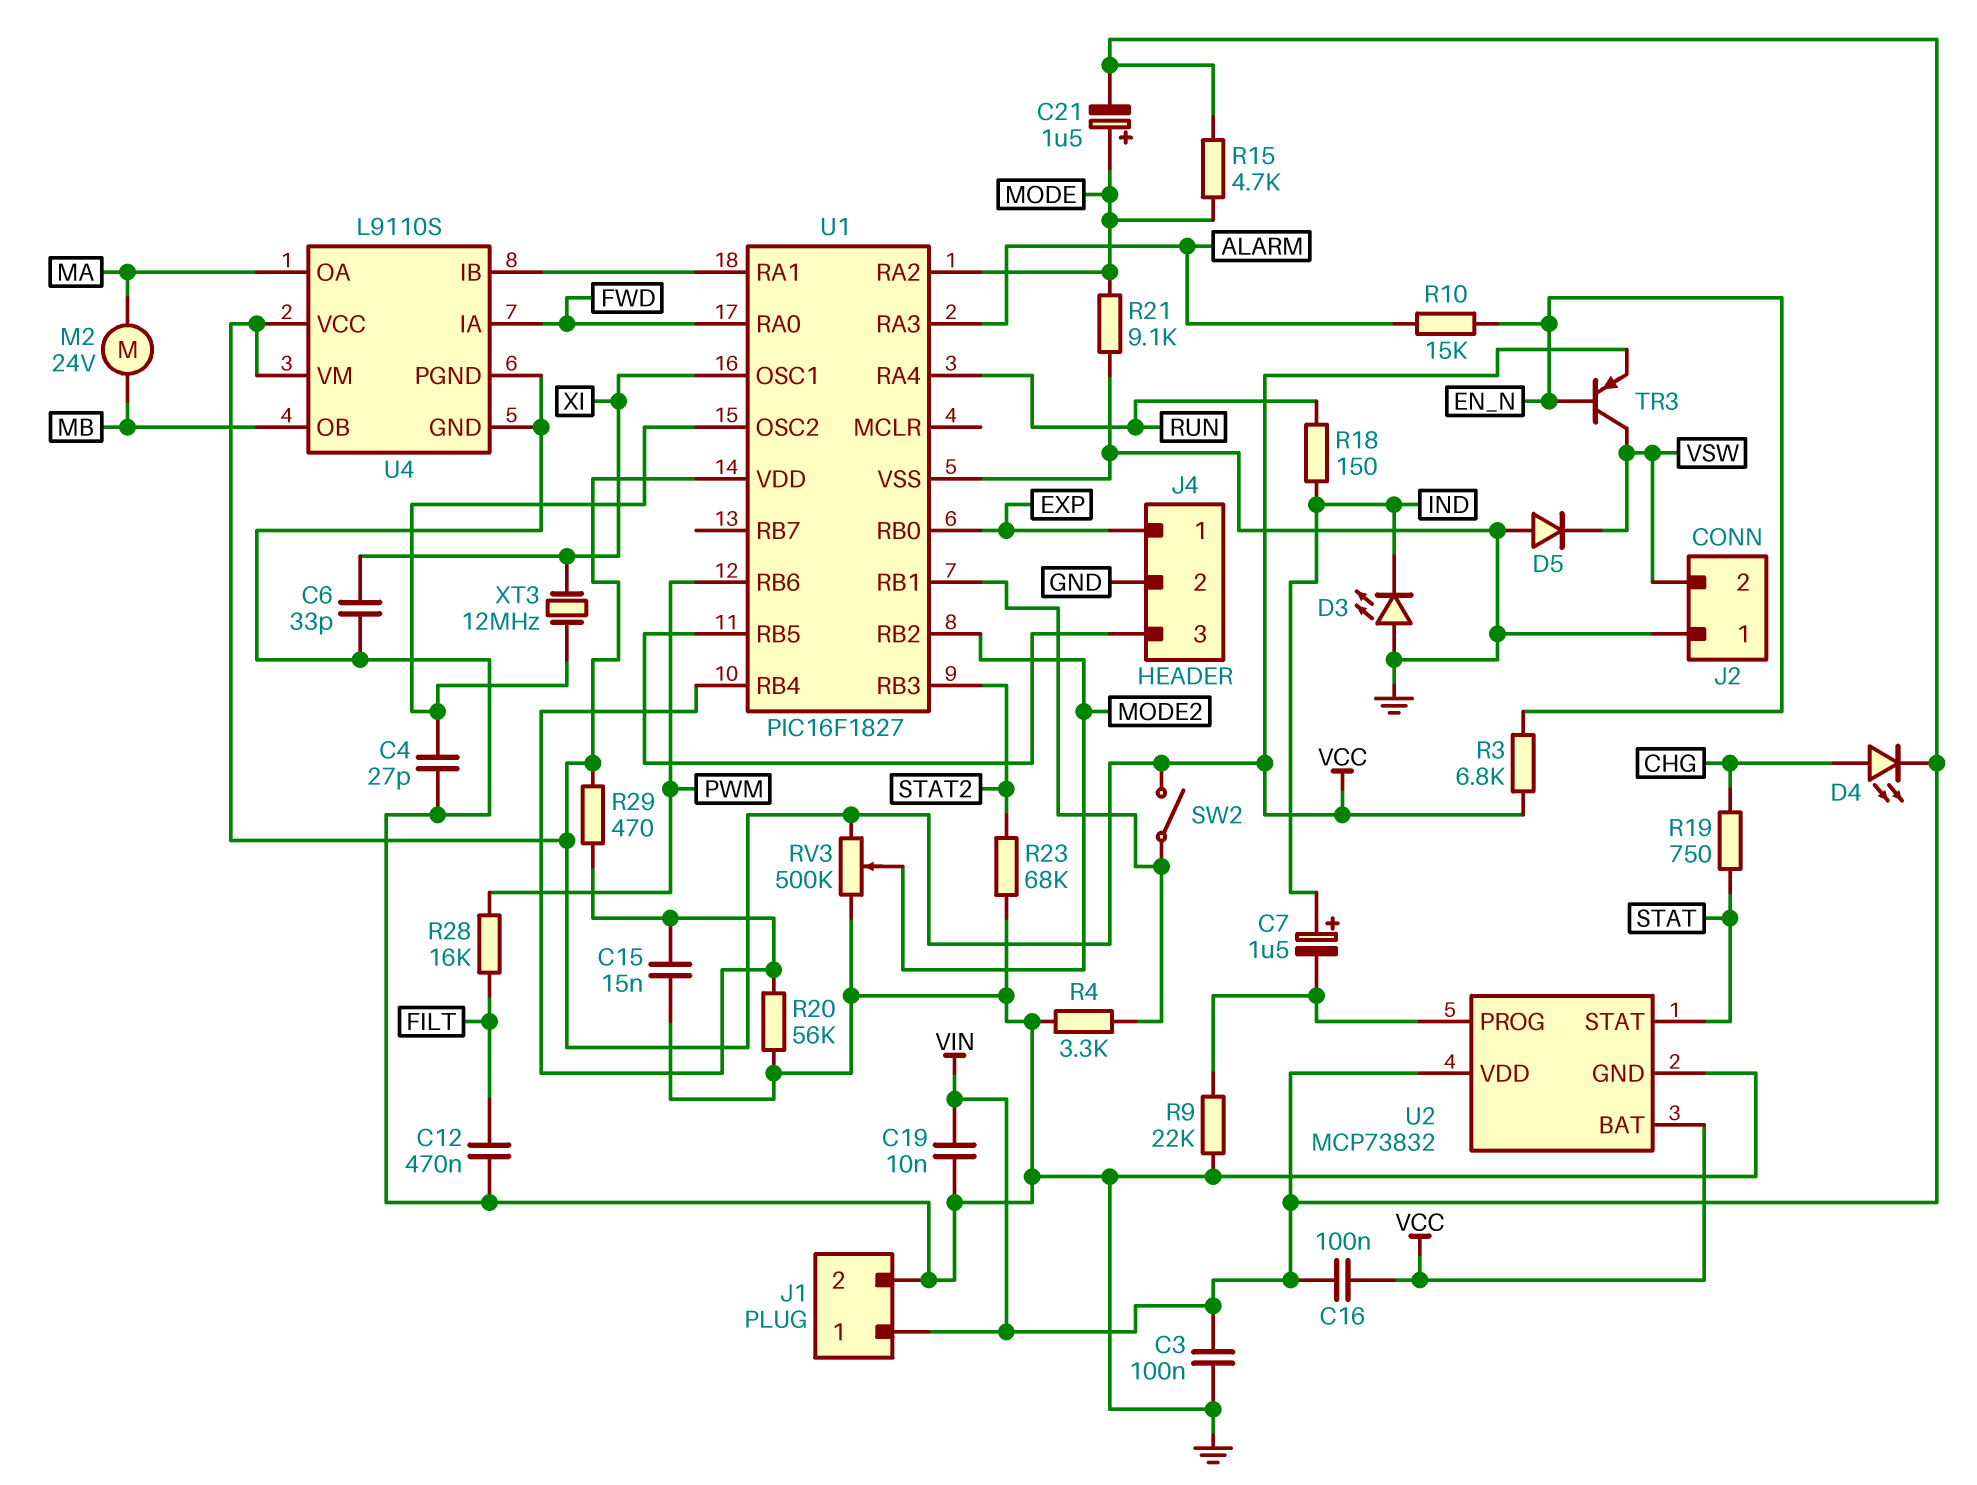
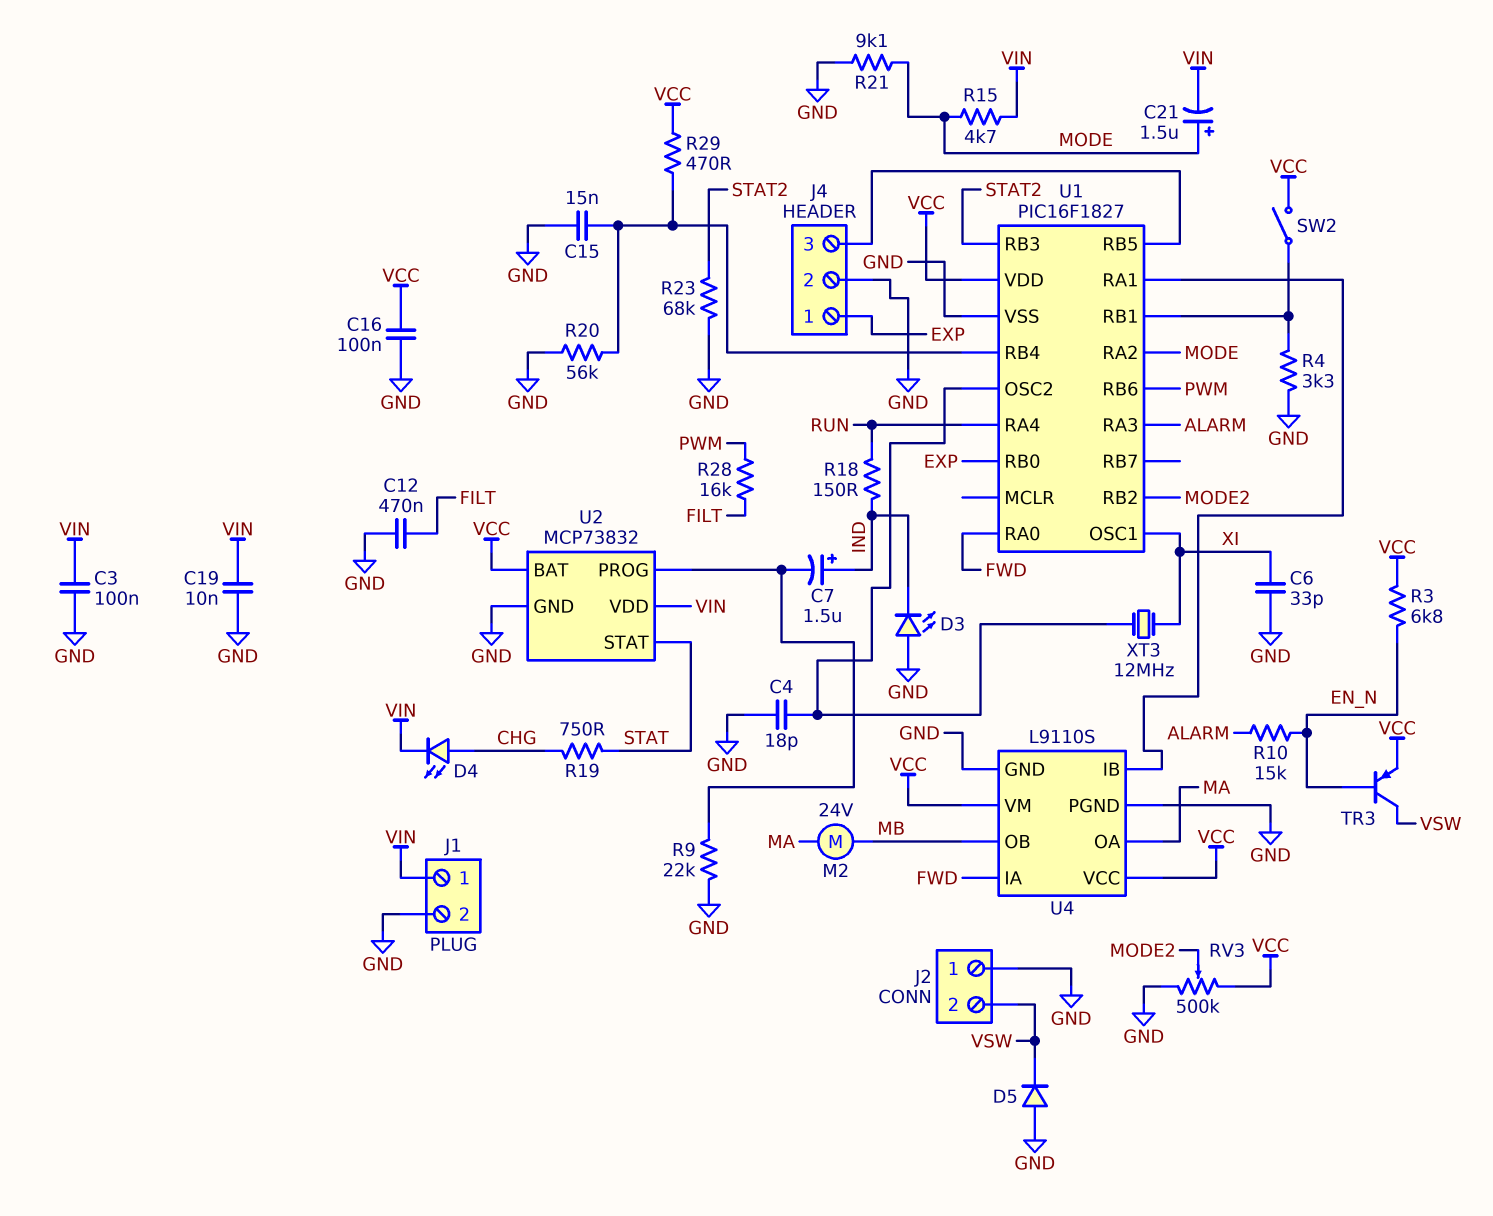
C4: 27pF (GND, U1/OSC2) -> 18pF (GND, U1/OSC2)
C16: 100nF (VCC, VIN) -> 100nF (GND, VCC)

